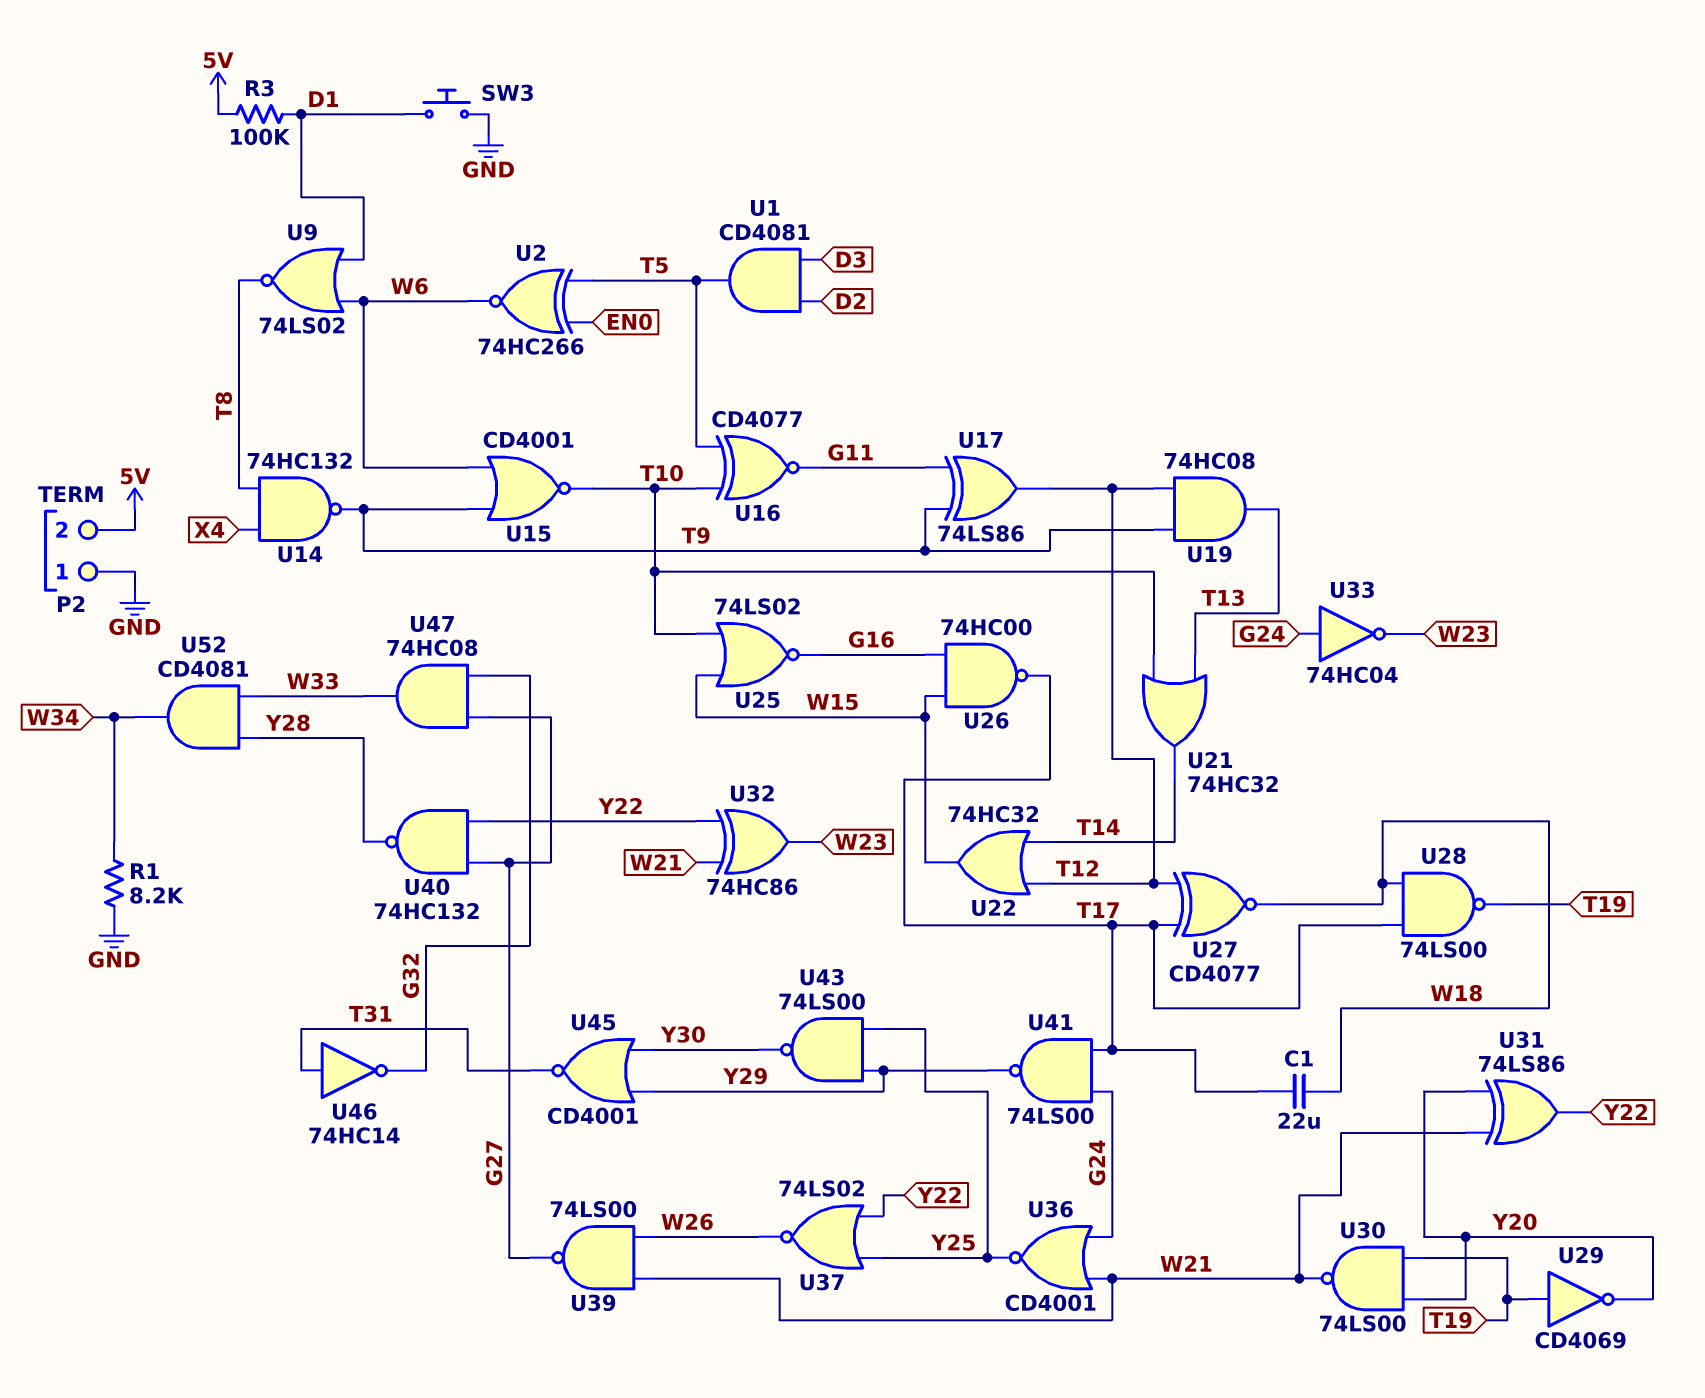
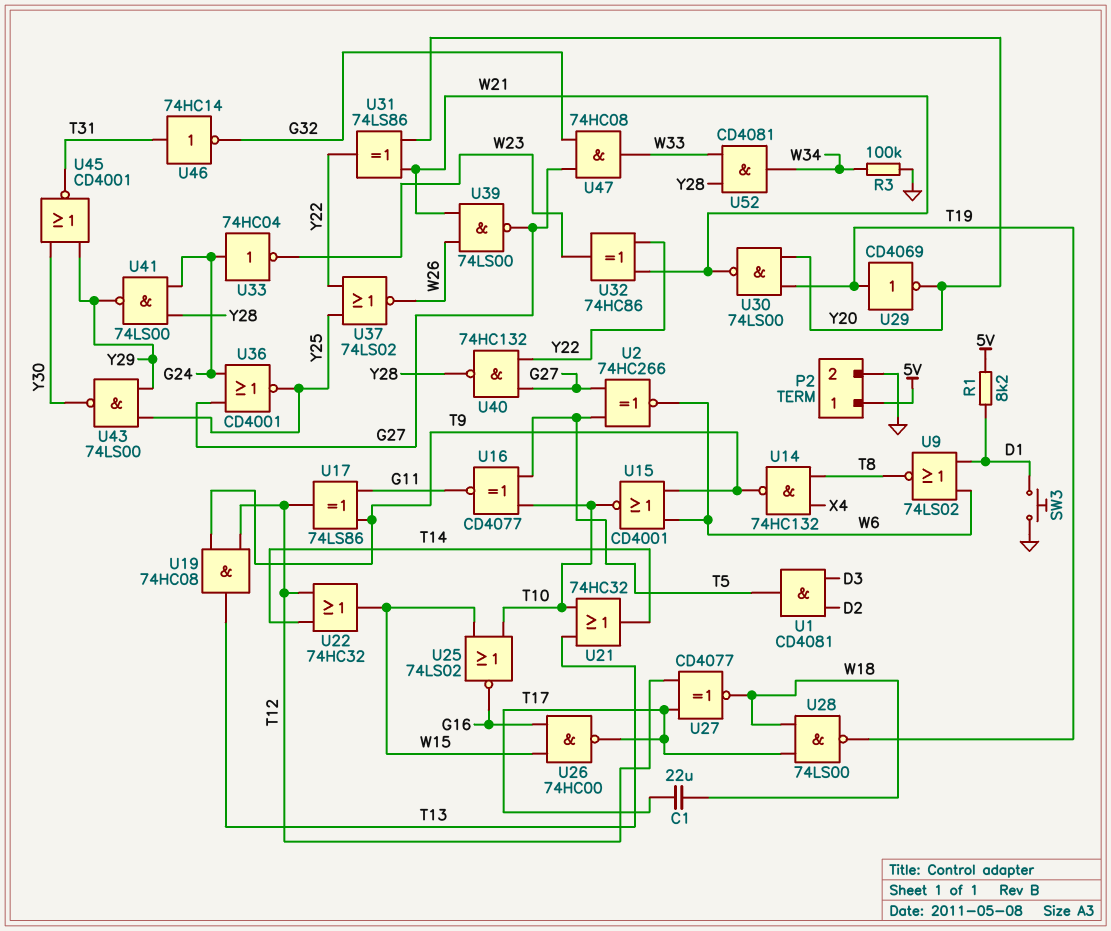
P2 pin 1: GND -> 5V
P2 pin 2: 5V -> GND
R1: 8.2k (GND, W34) -> 8.2k (5V, D1)
R3: 100k (5V, D1) -> 100k (GND, W34)
U2: XNOR 74HC266 (in EN0, in T5, out W6) -> XNOR 74HC266 (in G27, in T5, out W6)
U36: NOR CD4001 (in G24, in W21, out Y25) -> NOR CD4001 (in G24, in G27, out Y25)
U41: NAND 74LS00 (in G24, in T17, out Y29) -> NAND 74LS00 (in G24, in Y28, out Y29)

